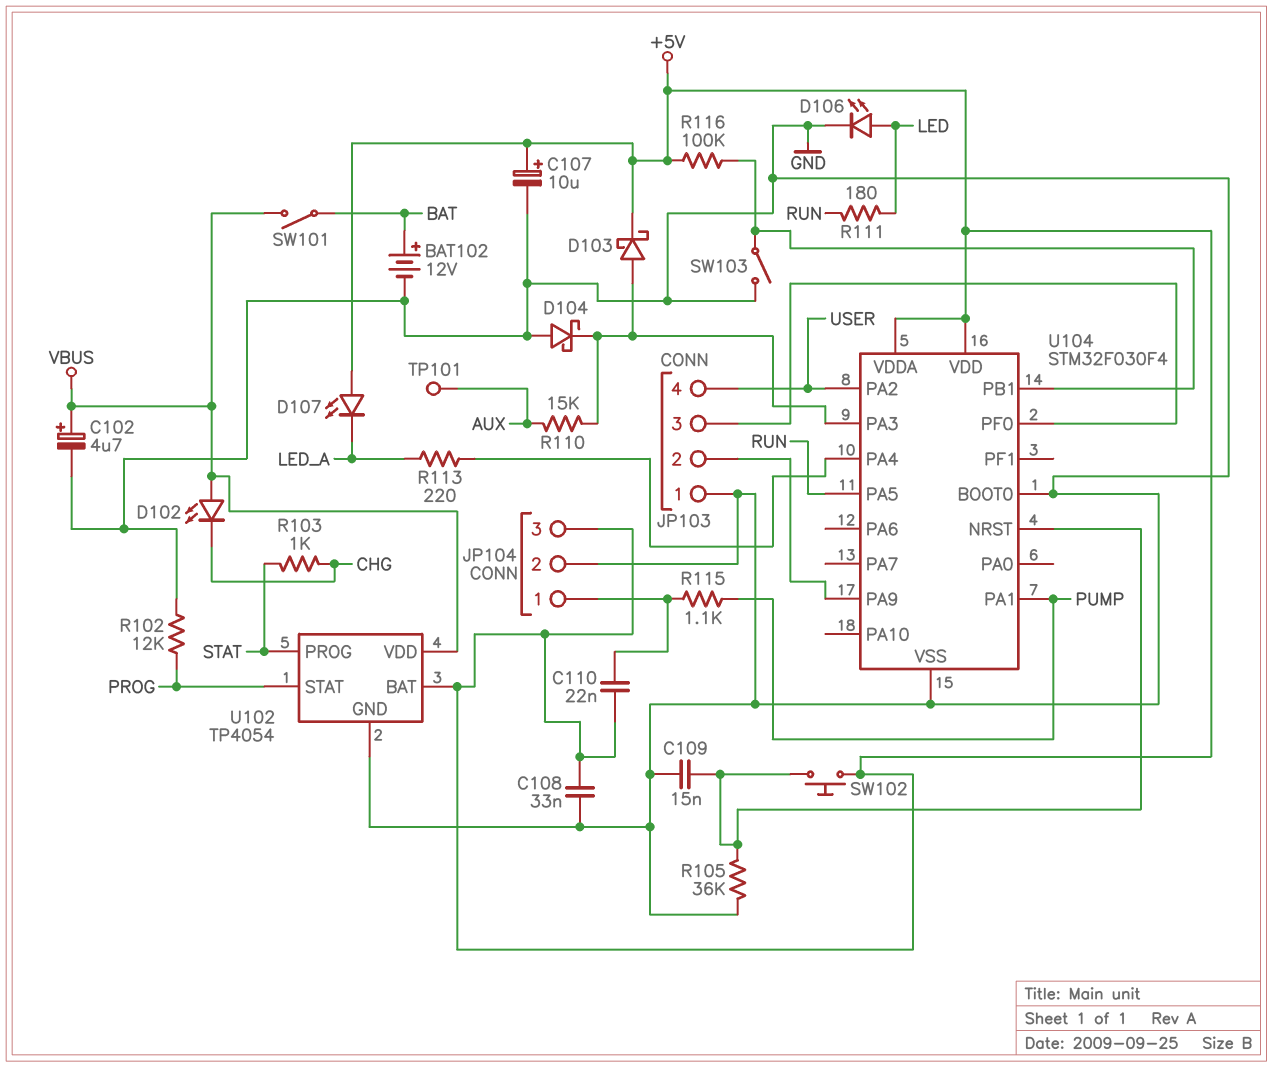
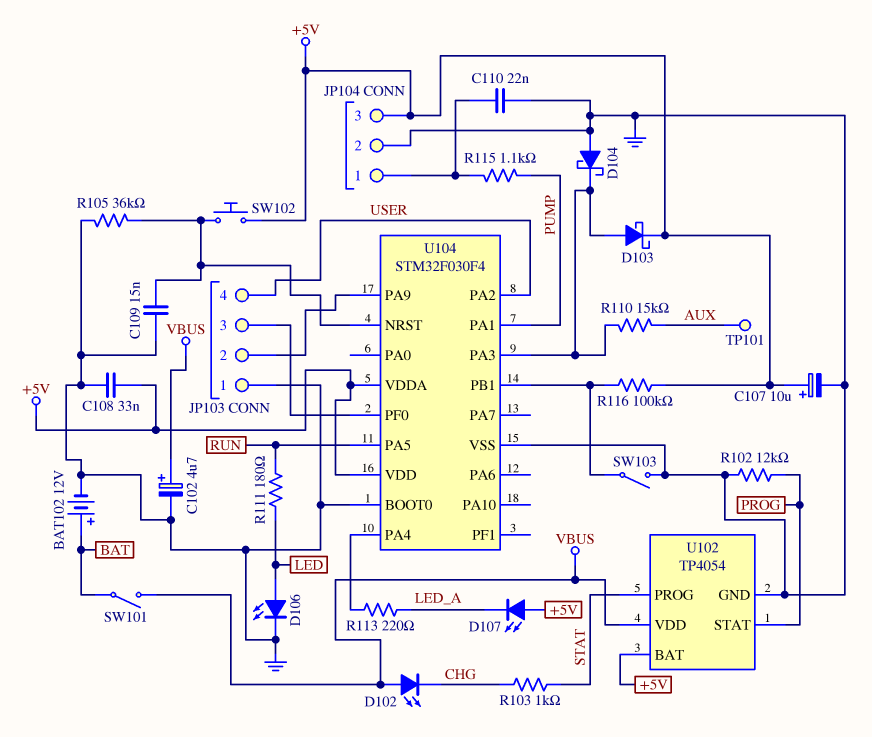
C110: 22nF (+5V, JP104/1) -> 22nF (GND, JP104/1)

